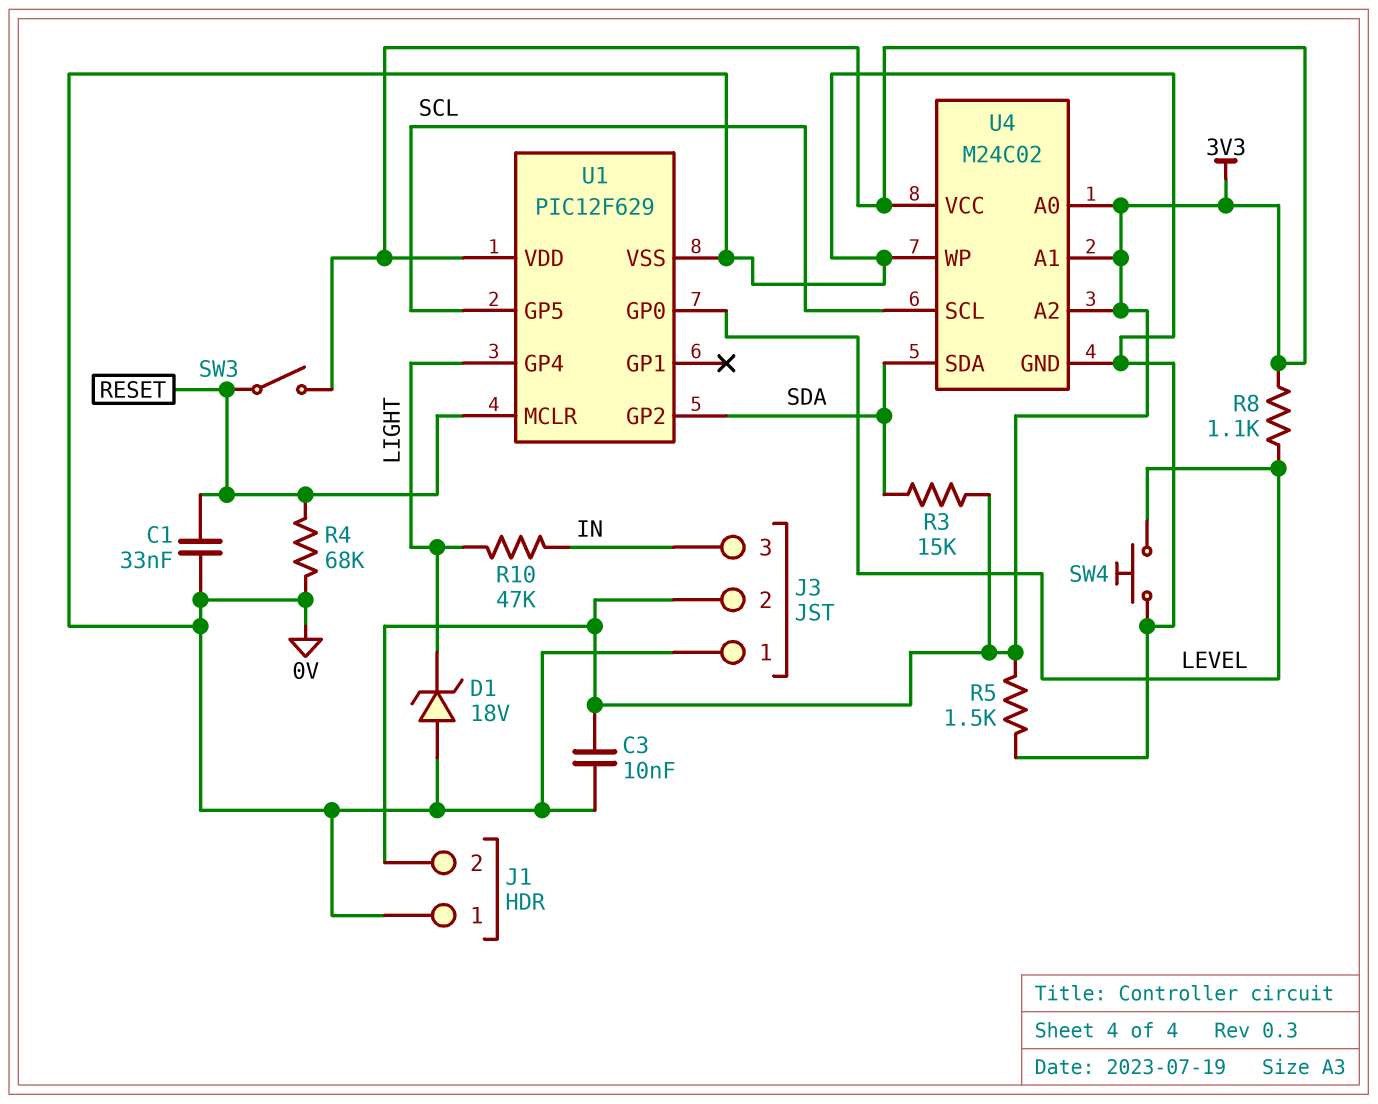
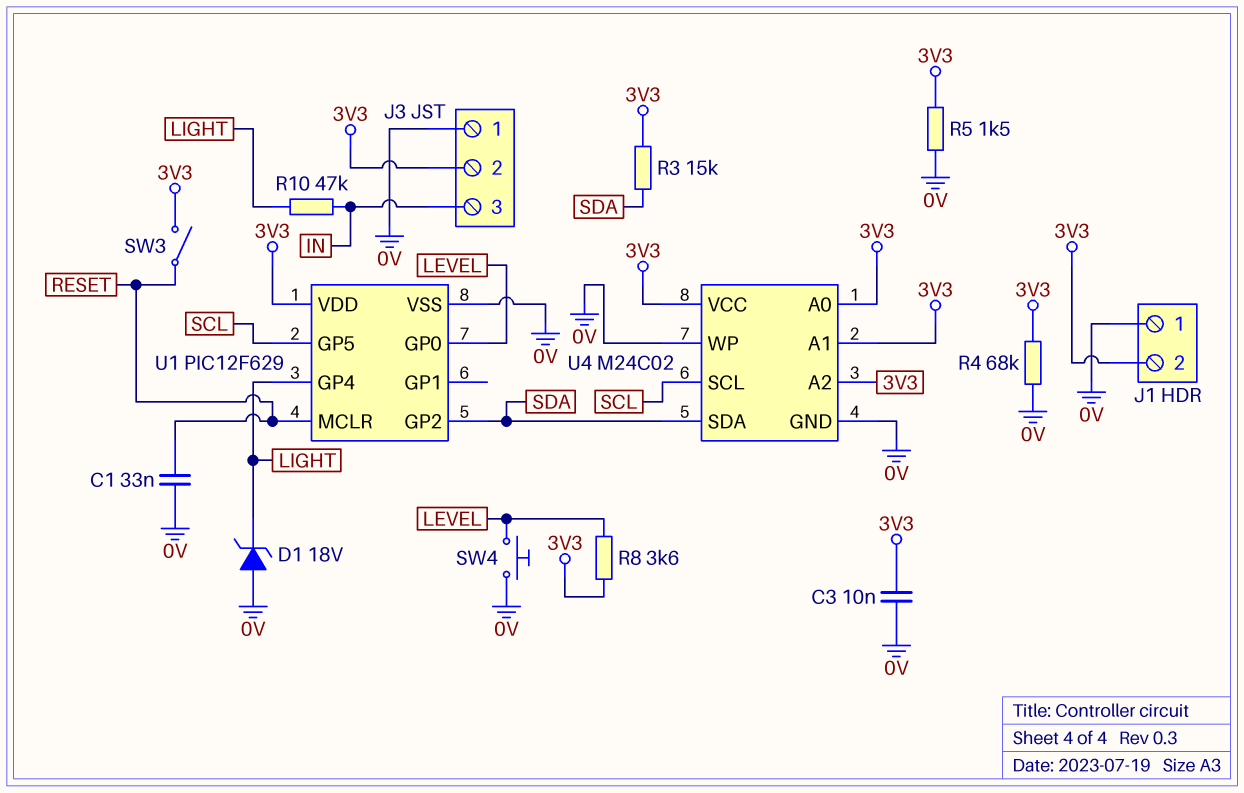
R4: 68k (0V, RESET) -> 68k (0V, 3V3)
R8: 1.1k (3V3, LEVEL) -> 3.6k (3V3, LEVEL)

